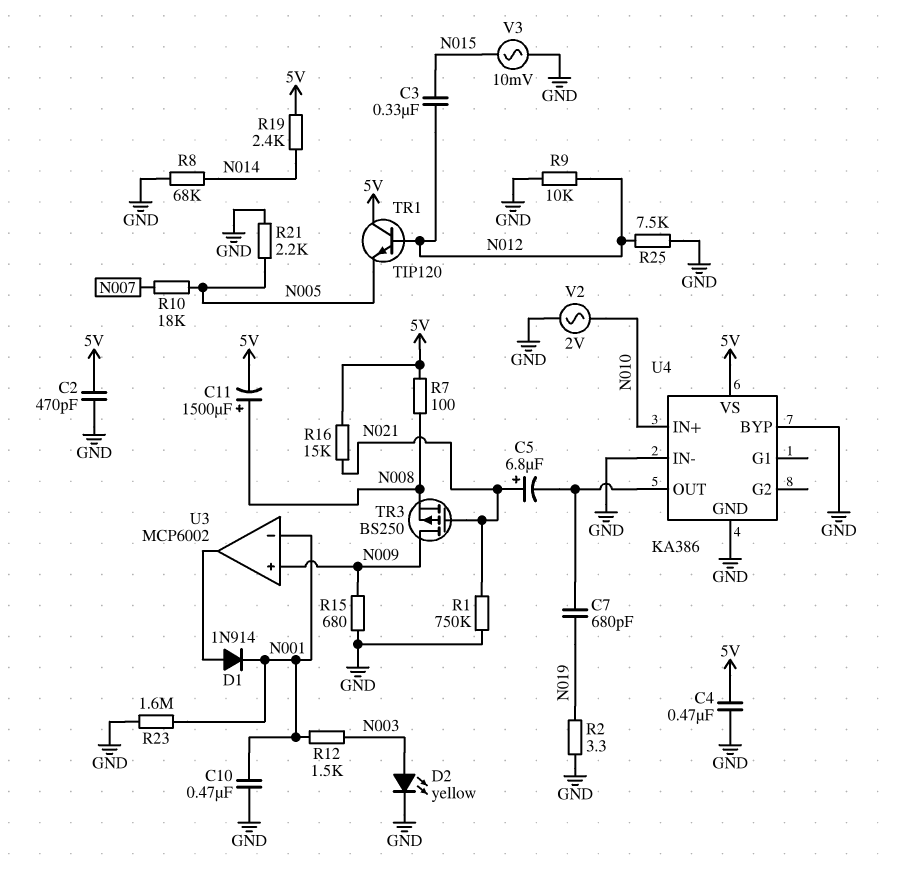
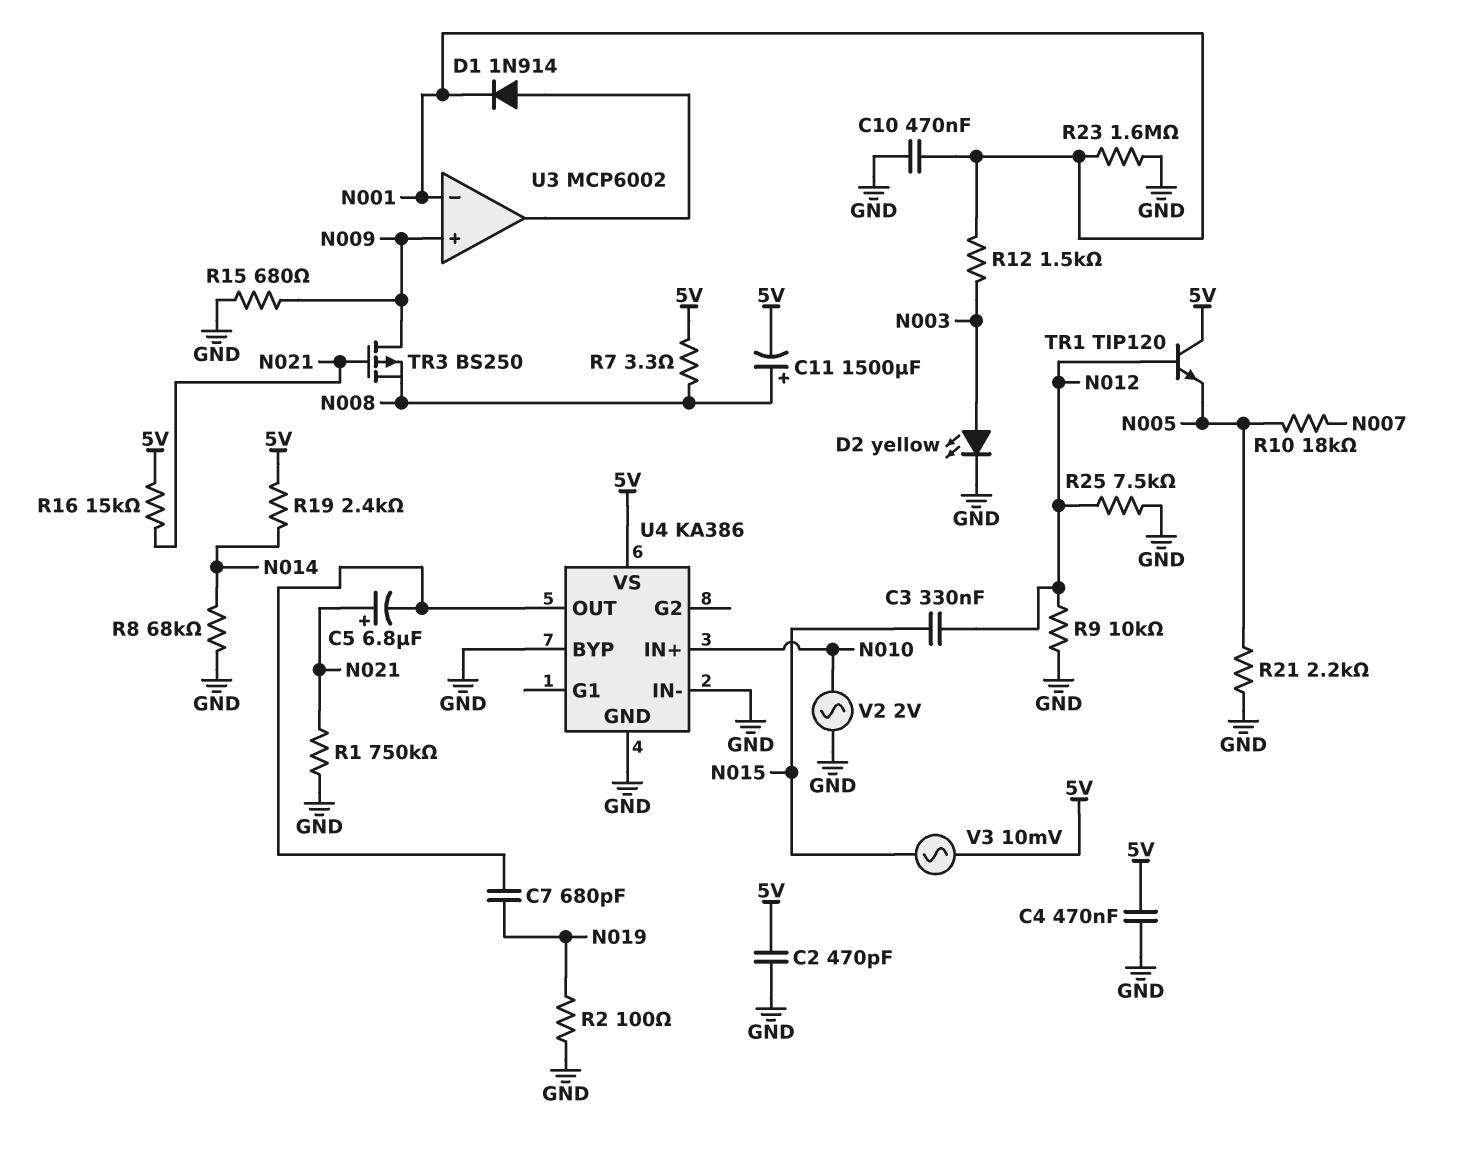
R2: 3.3 (GND, N019) -> 100 (GND, N019)
R7: 100 (5V, N008) -> 3.3 (5V, N008)
V3: AC 10mV (GND, N015) -> AC 10mV (5V, N015)

